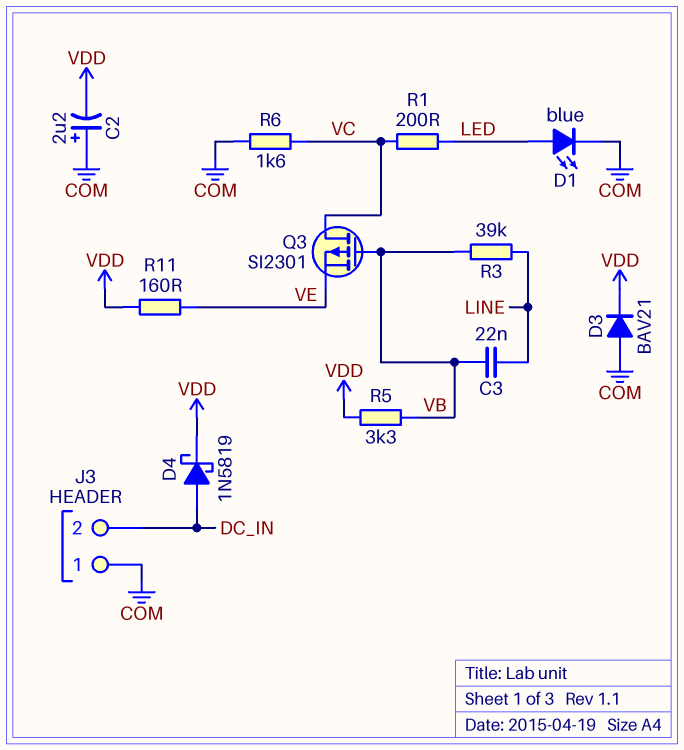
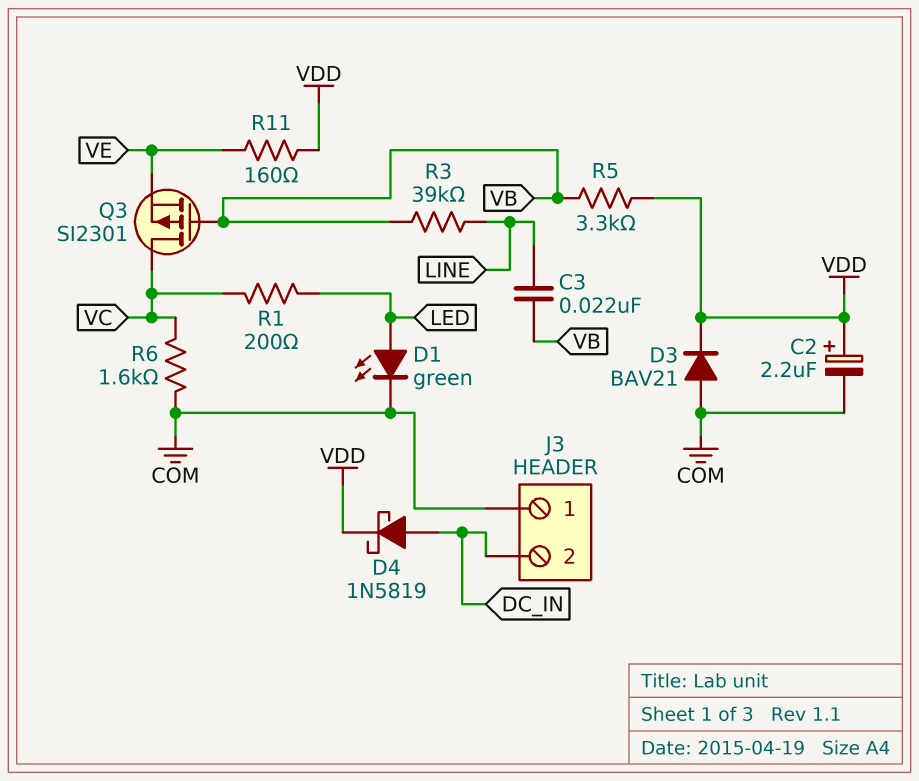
C2: 2.2uF (plus COM, minus VDD) -> 2.2uF (plus VDD, minus COM)
D1: LED blue (A LED, K COM) -> LED green (A LED, K COM)

